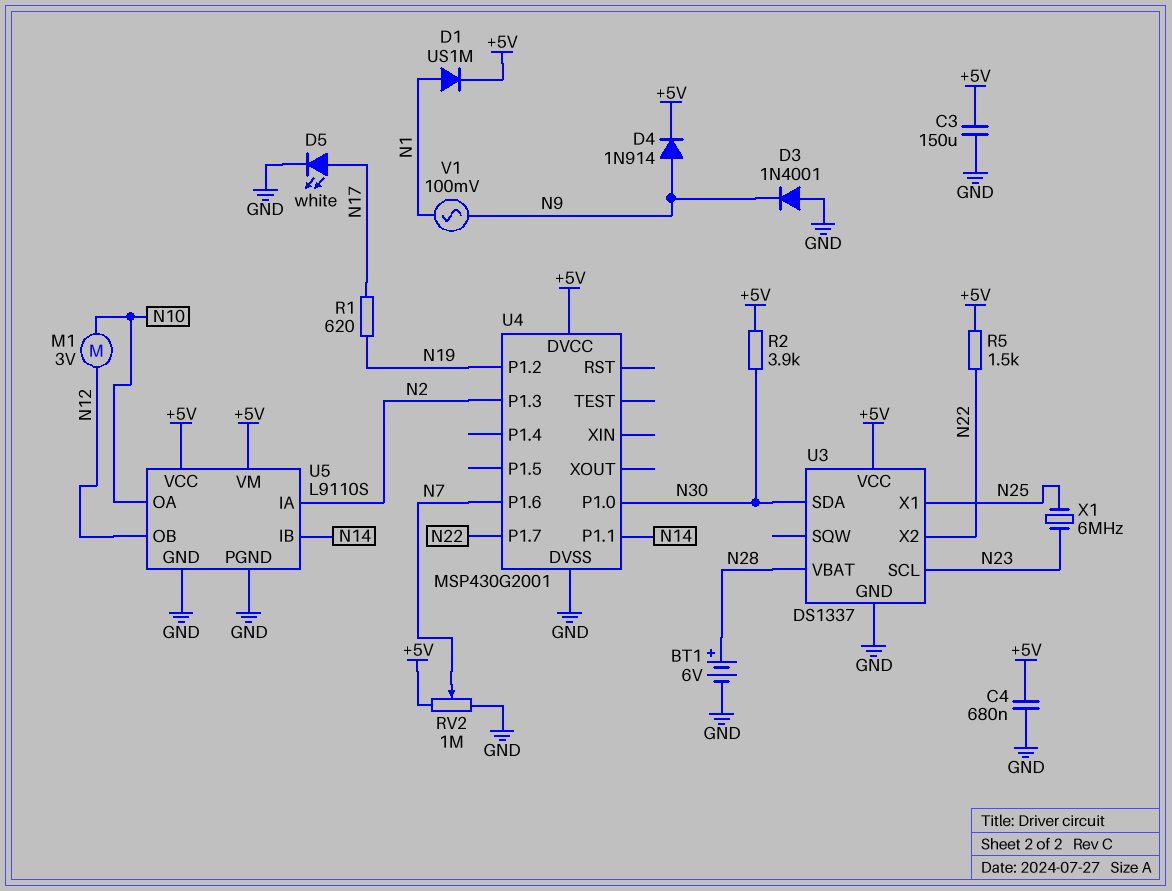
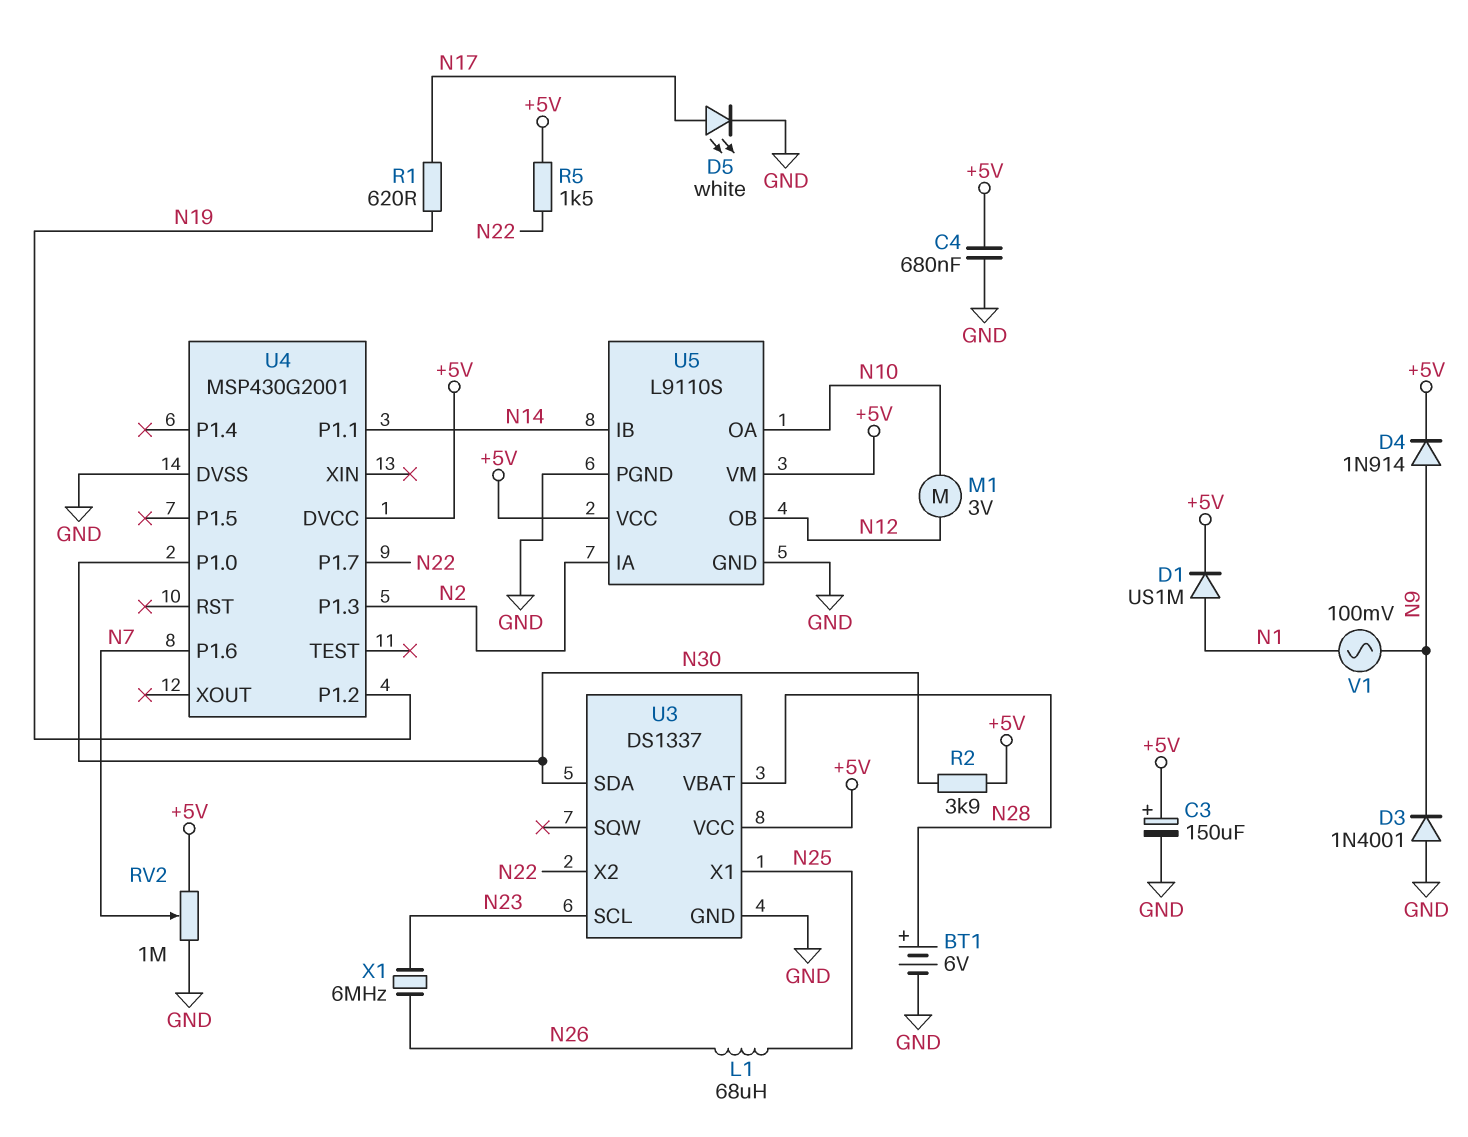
C3: 150uF (+5V, GND) -> 150uF (plus +5V, minus GND)
L1: none -> 68uH (N25, N26)
X1: 6MHz (N23, N25) -> 6MHz (N23, N26)

